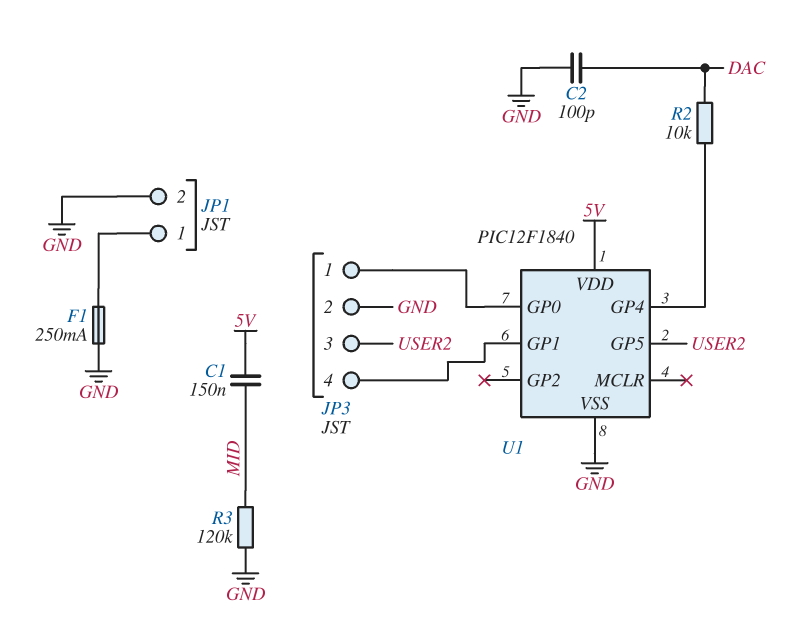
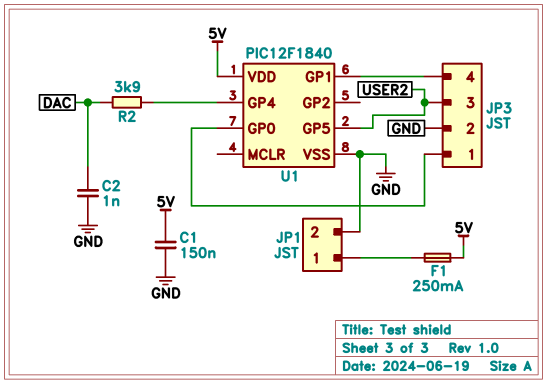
C1: 150nF (5V, MID) -> 150nF (5V, GND)
C2: 100pF (DAC, GND) -> 1nF (DAC, GND)
F1: 250mA (GND, JP1/1) -> 250mA (5V, JP1/1)
R2: 10k (DAC, U1/GP4) -> 3.9k (DAC, U1/GP4)
R3: 120k (GND, MID) -> none

